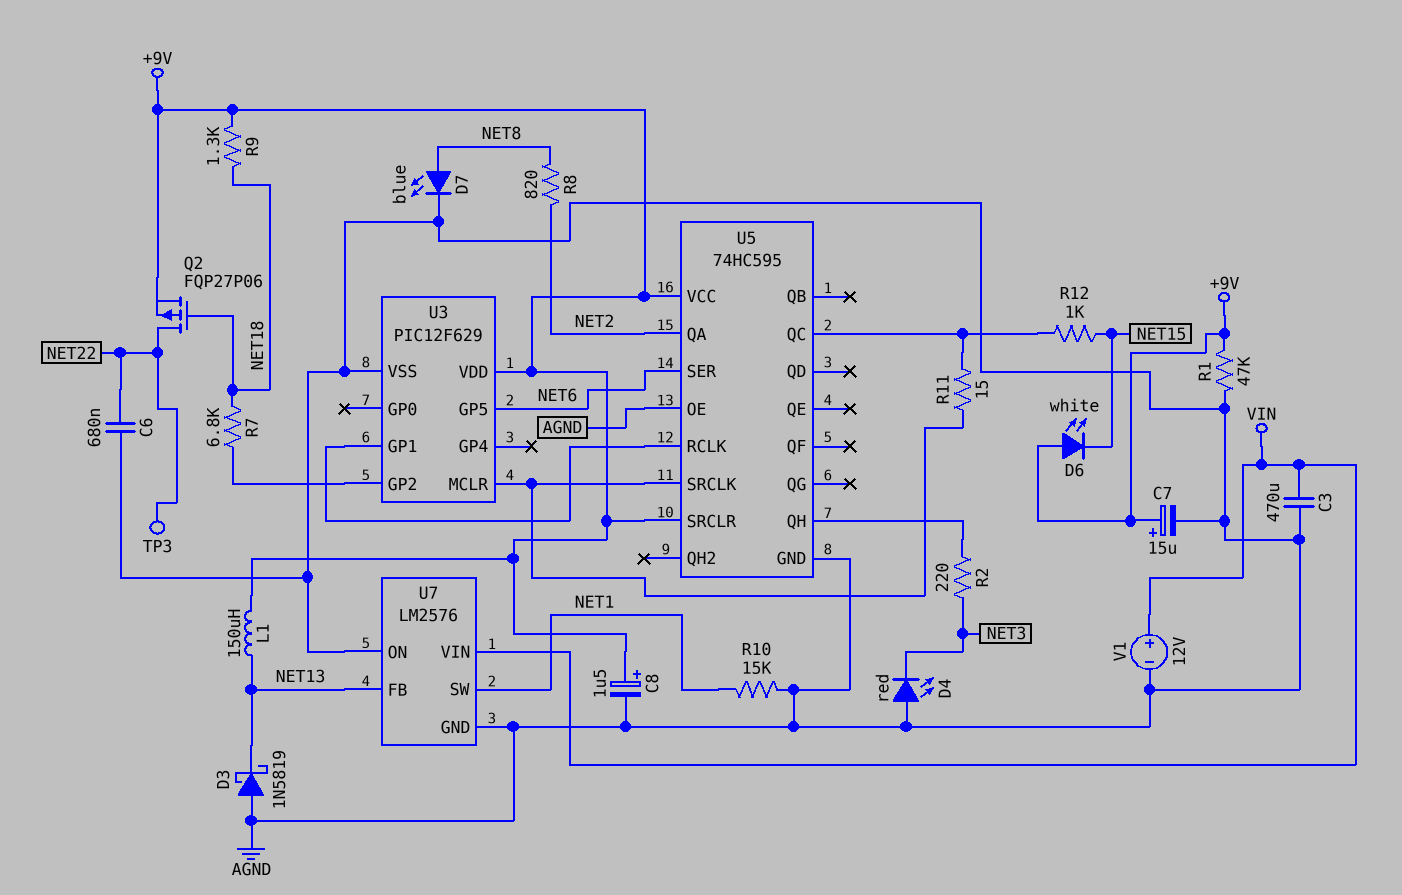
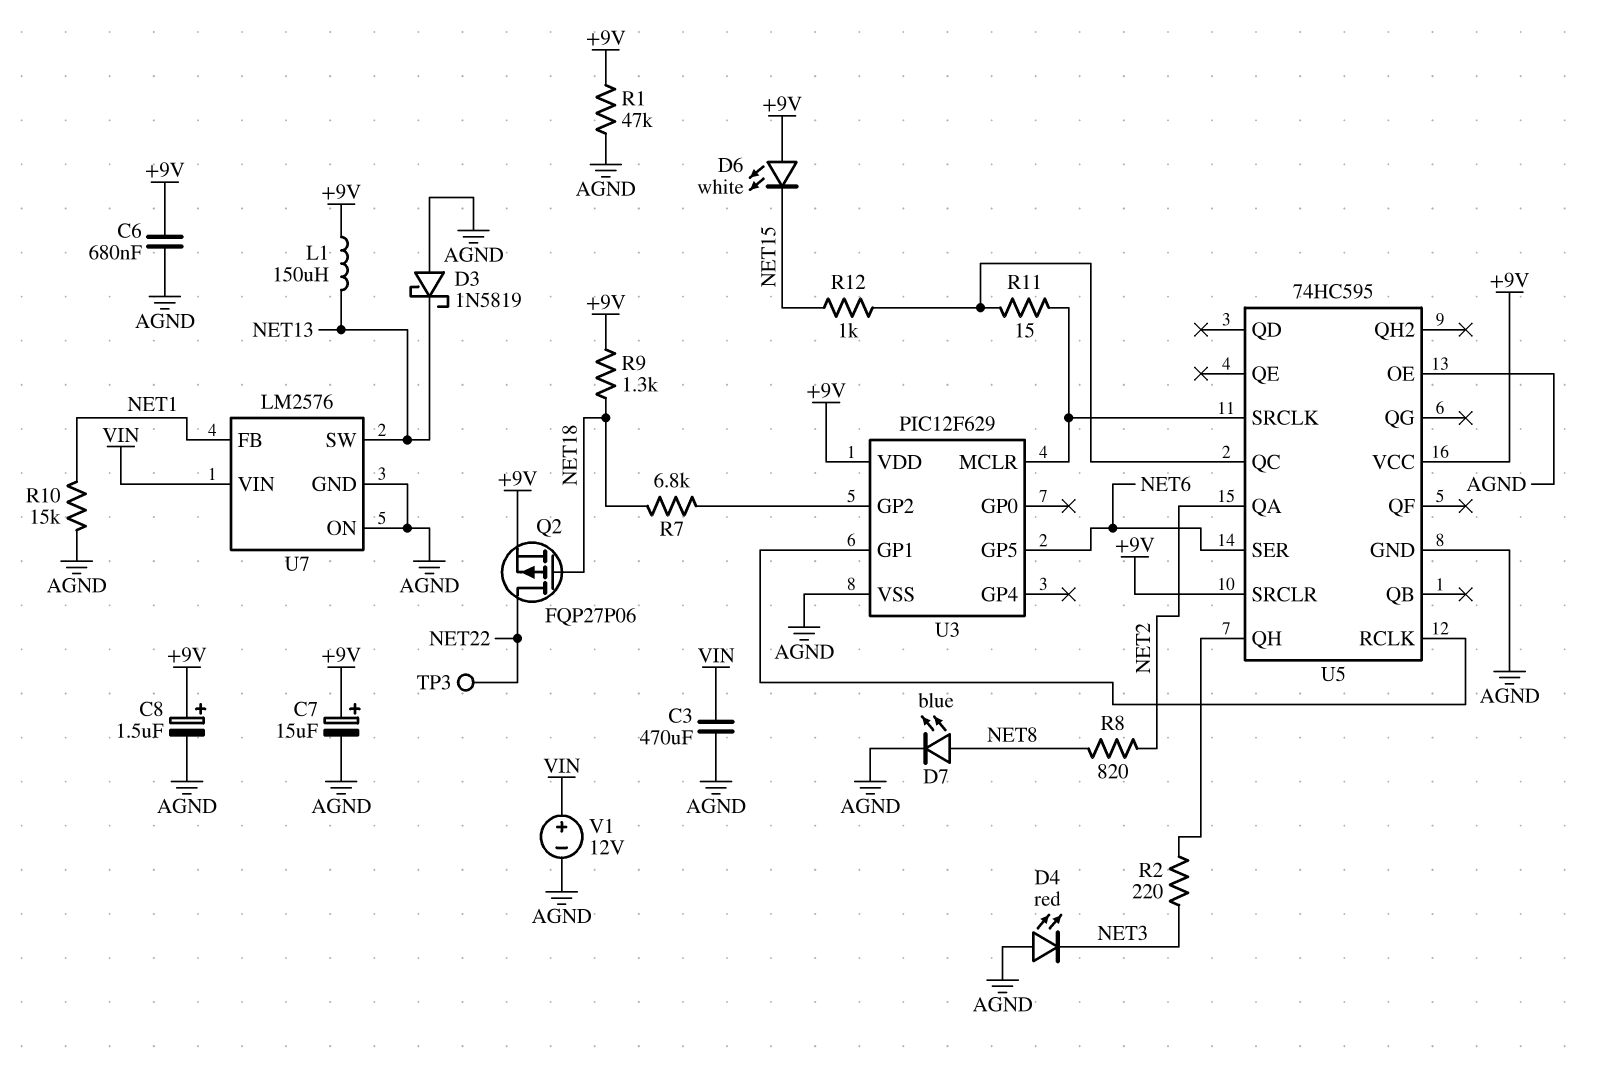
C6: 680nF (AGND, NET22) -> 680nF (+9V, AGND)
U7 pin FB: NET13 -> NET1
U7 pin SW: NET1 -> NET13

